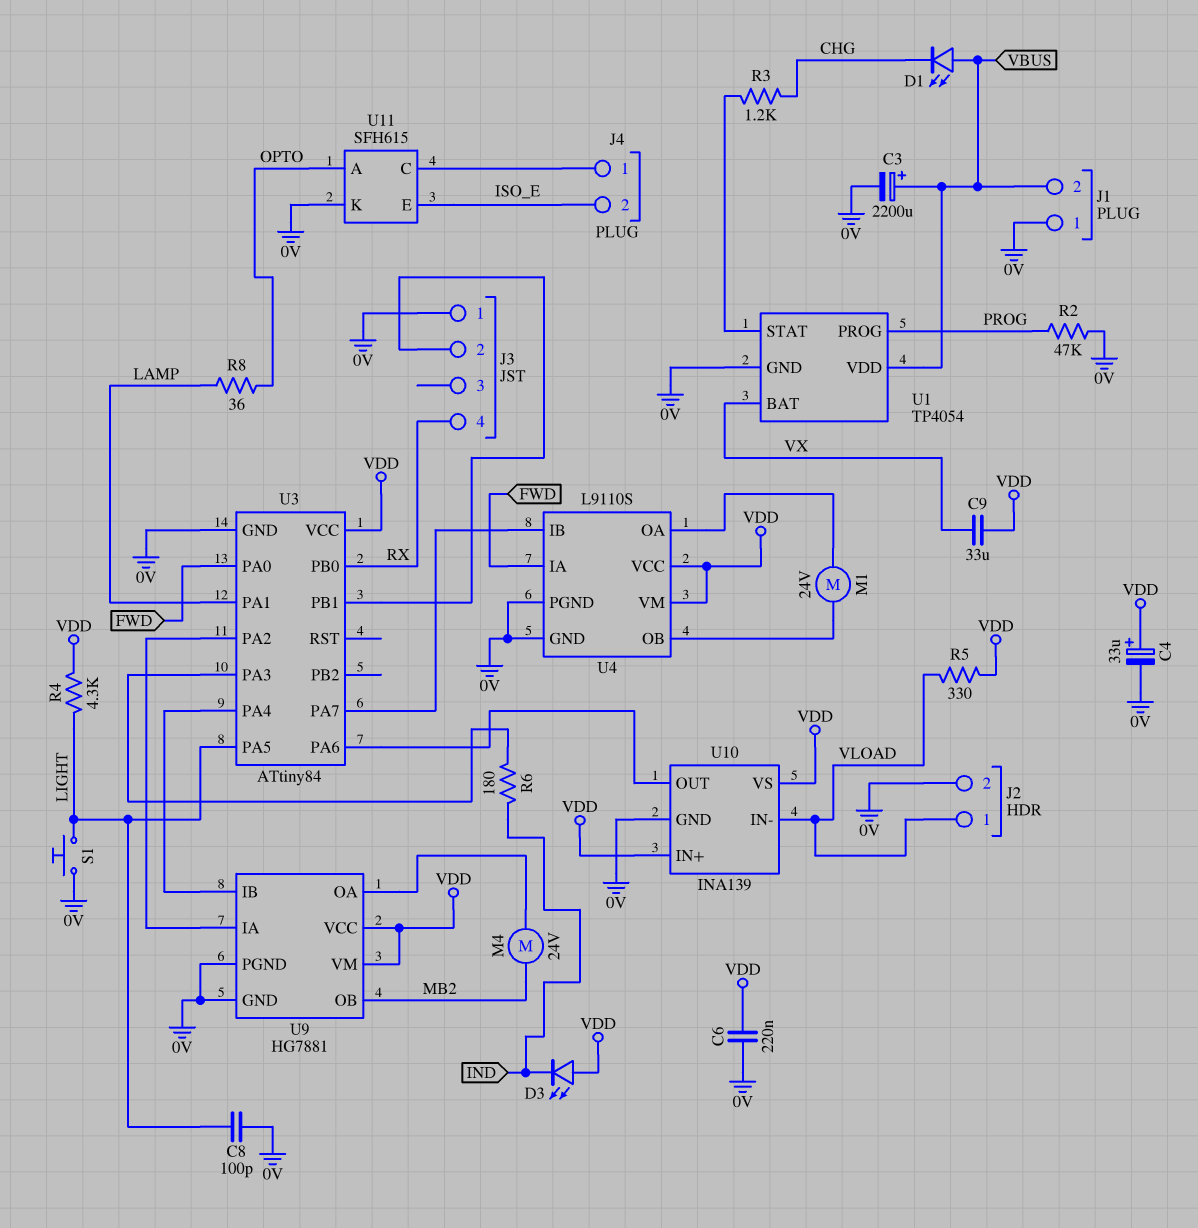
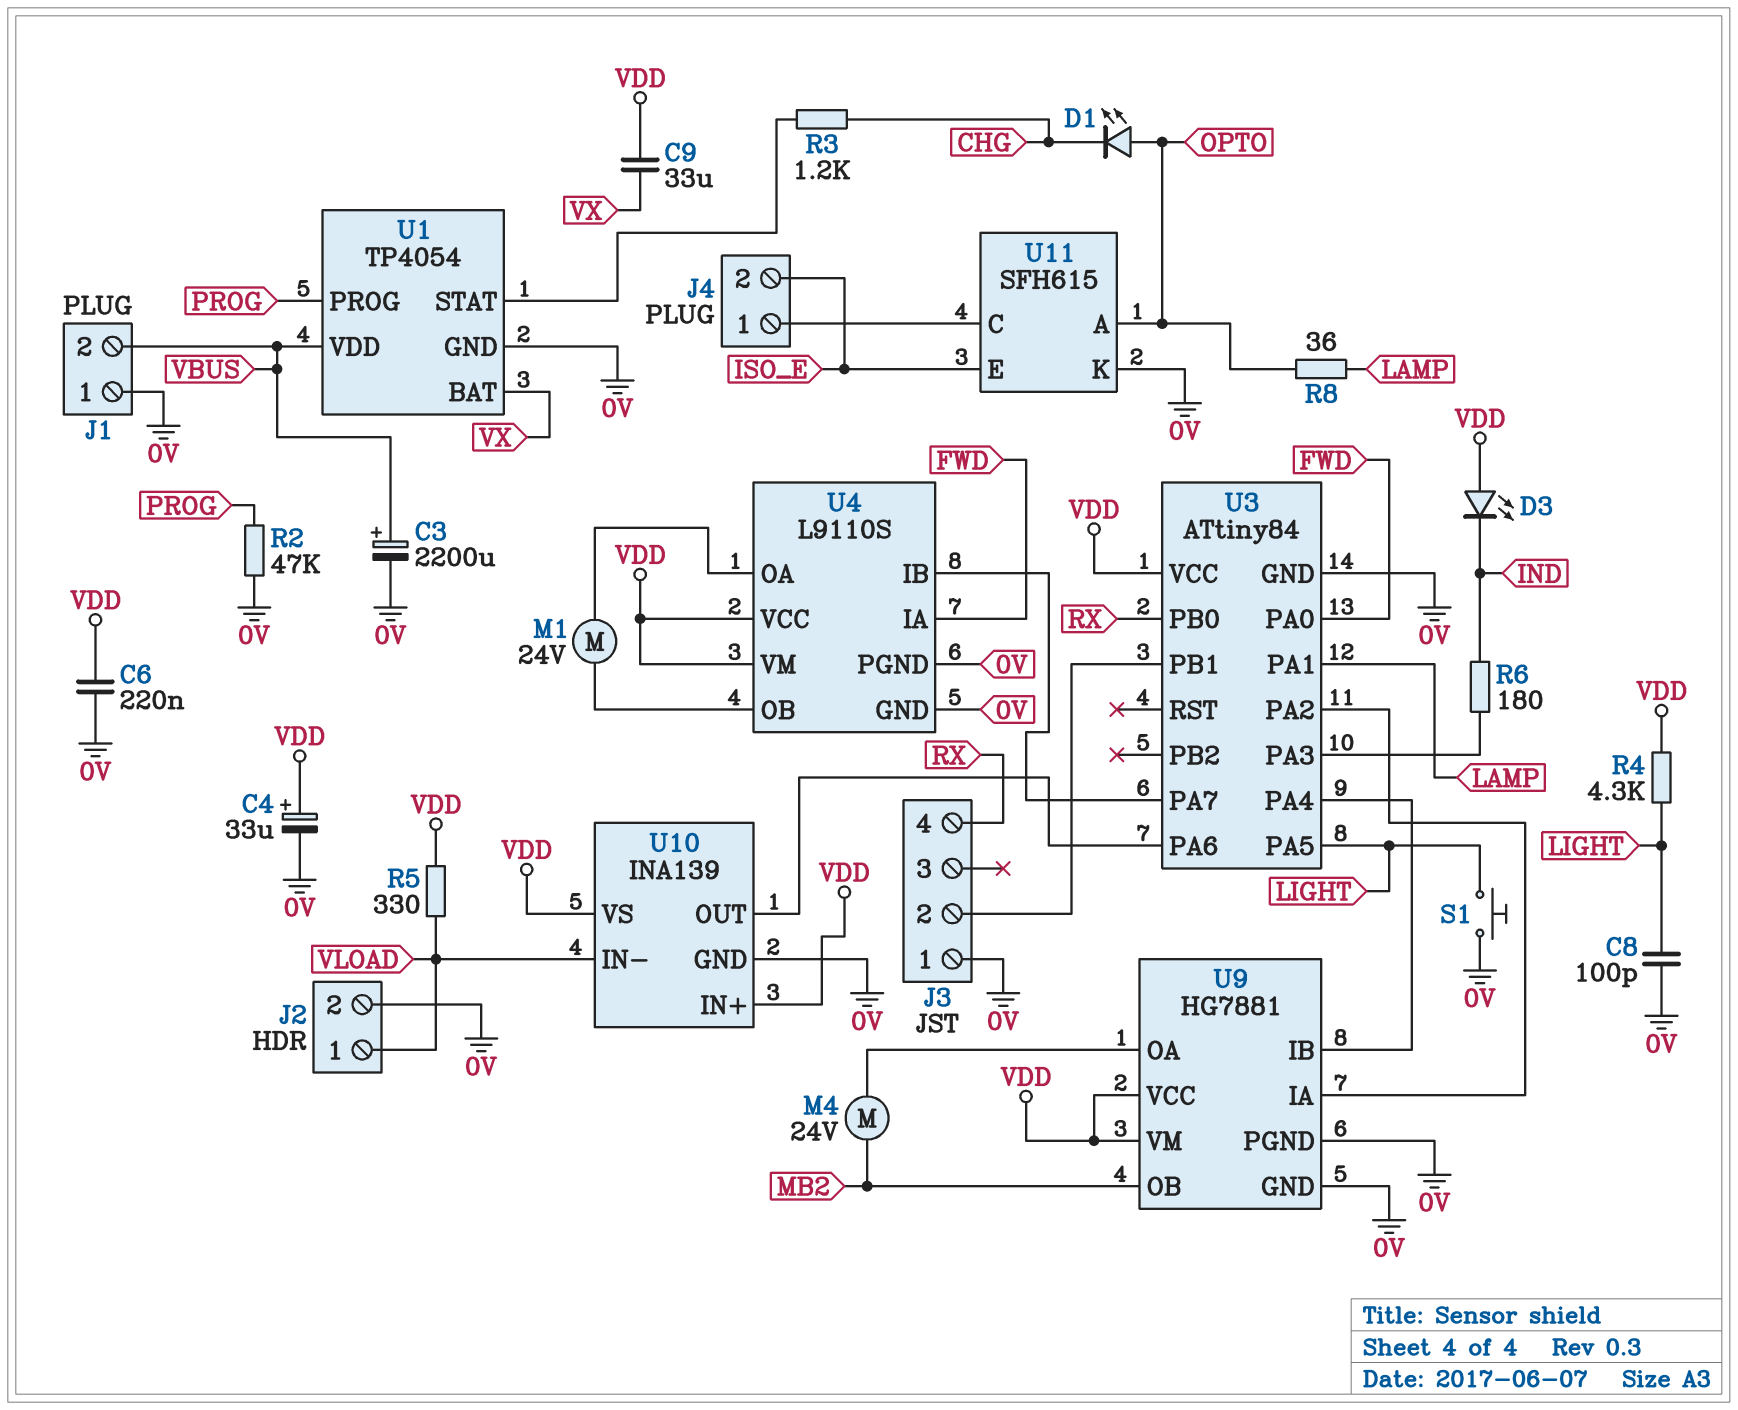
D1: LED (A VBUS, K CHG) -> LED (A OPTO, K CHG)

